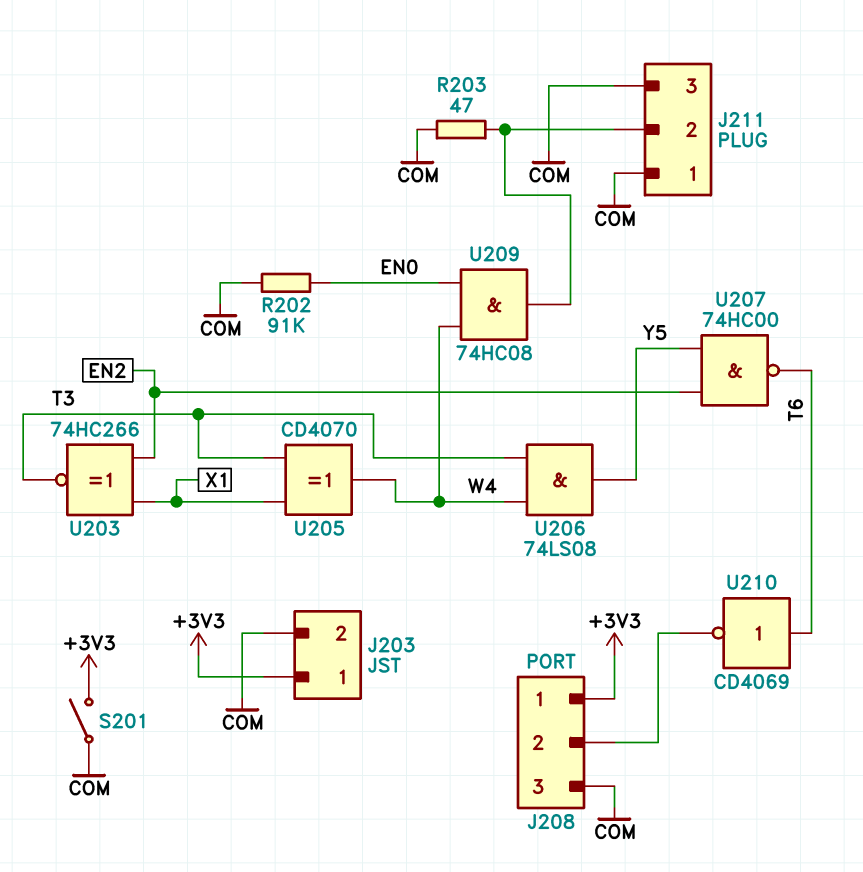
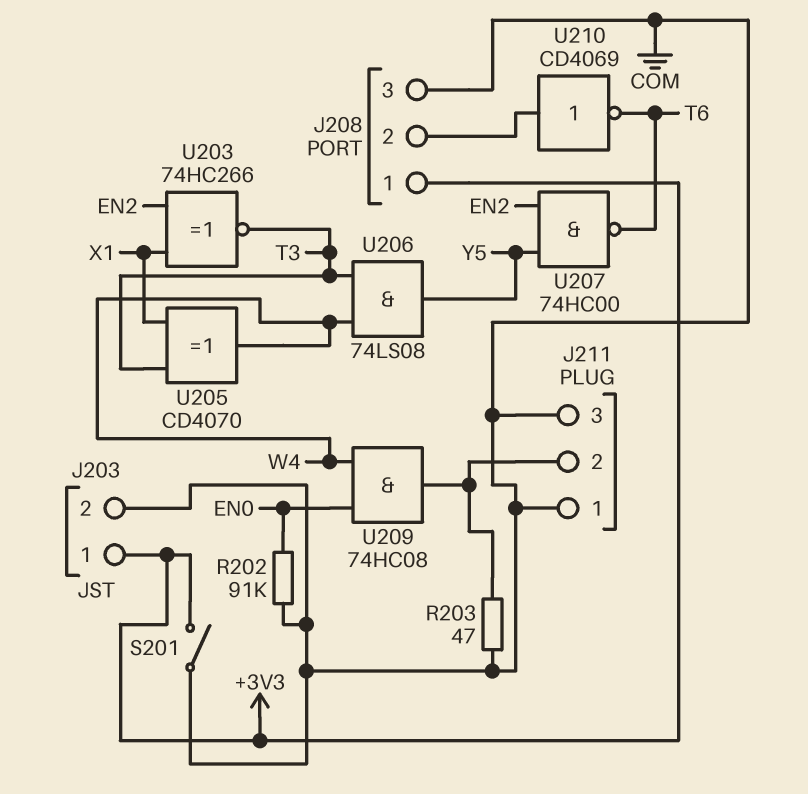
U210: NOT CD4069 (in T6, out J208/2) -> NOT CD4069 (in J208/2, out T6)

